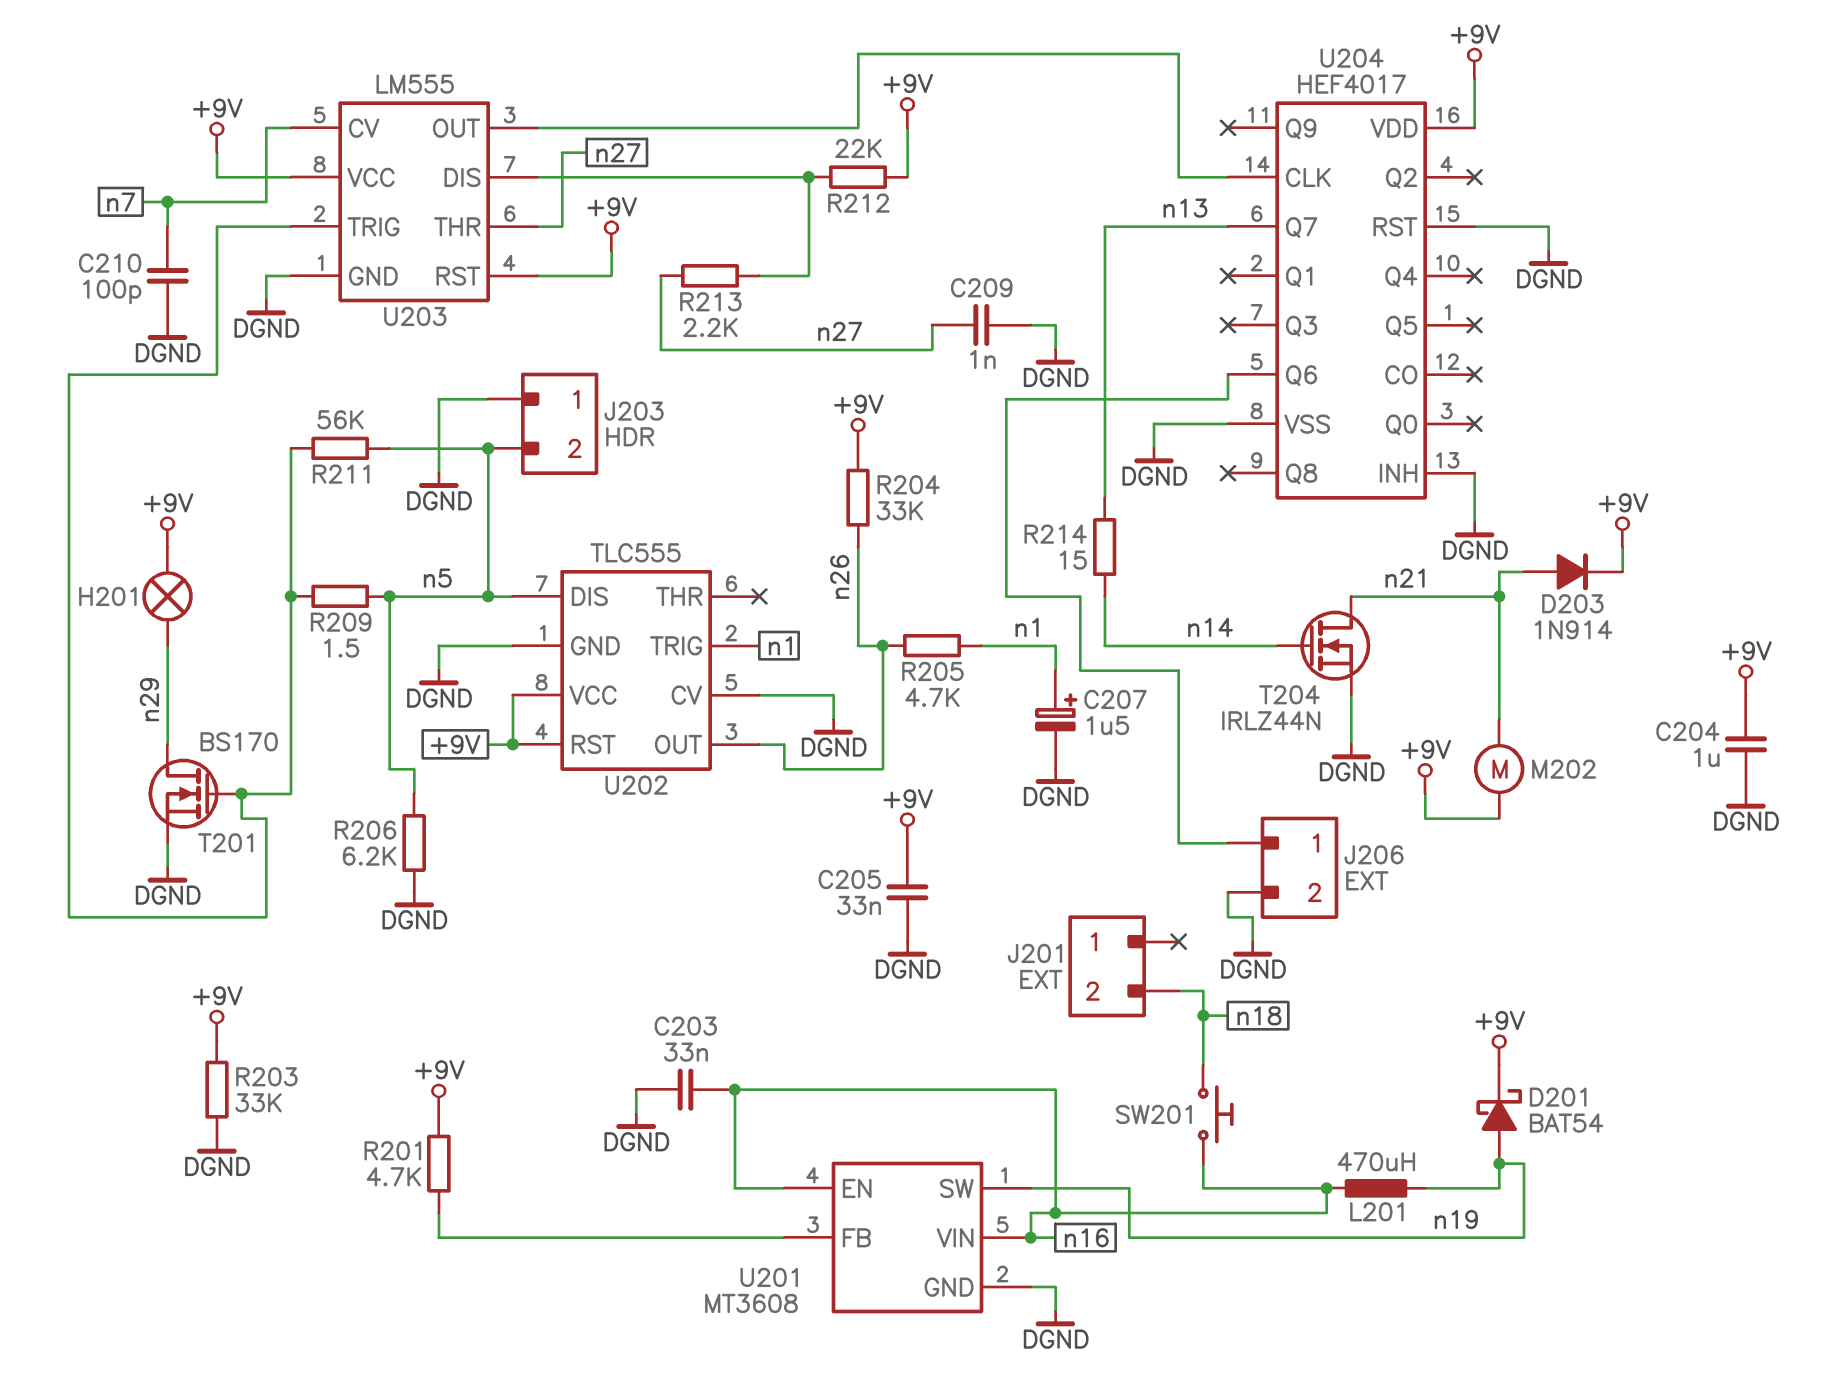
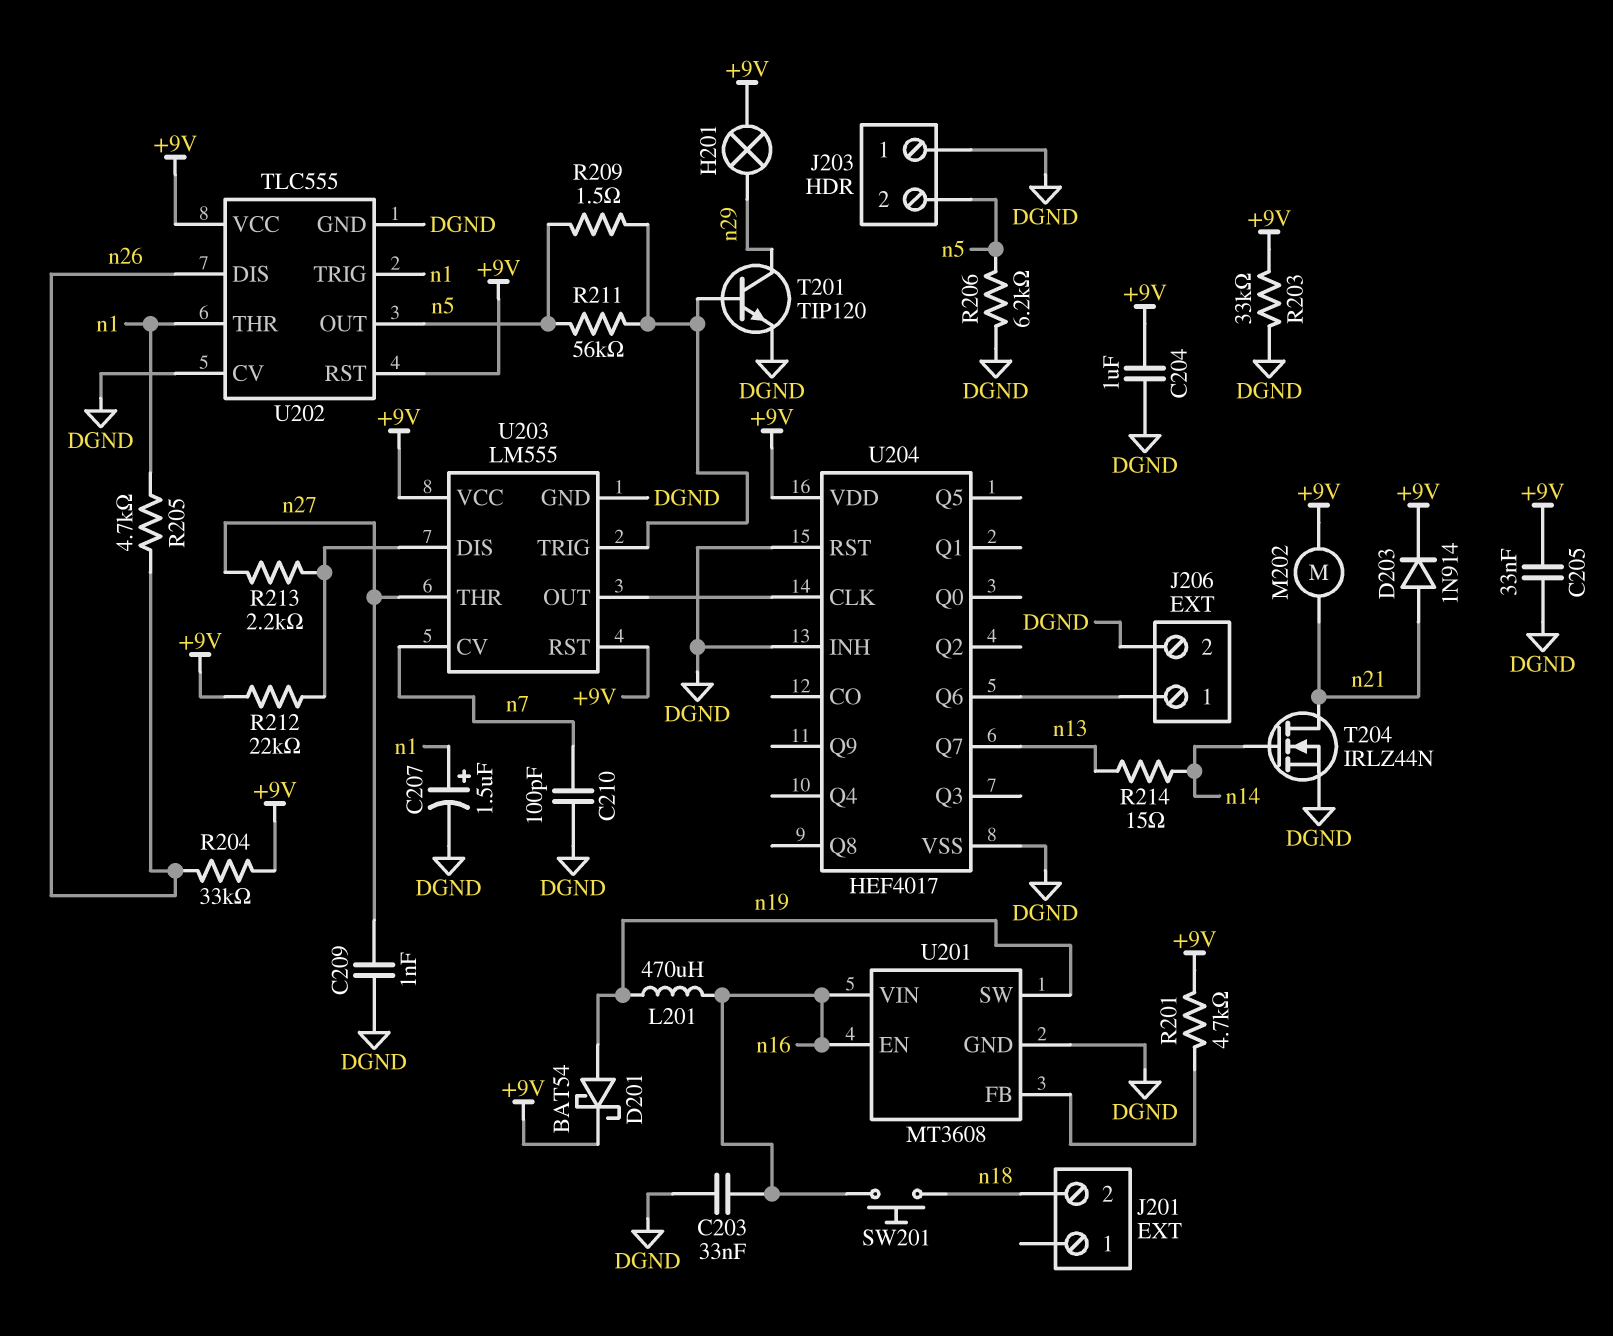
T201: NMOS BS170 (G U203/TRIG, D n29, S DGND) -> NPN TIP120 (B U203/TRIG, C n29, E DGND)
U202 pin DIS: n5 -> n26
U202 pin OUT: n26 -> n5
U202 pin THR: none -> n1

